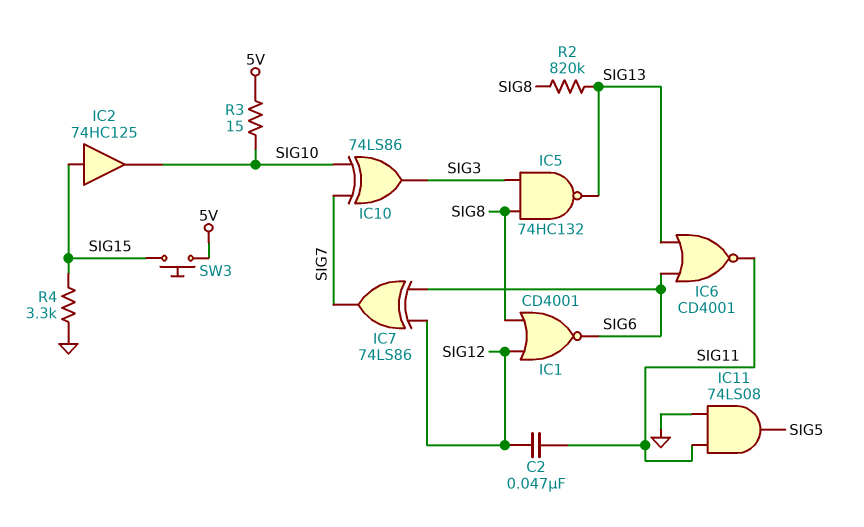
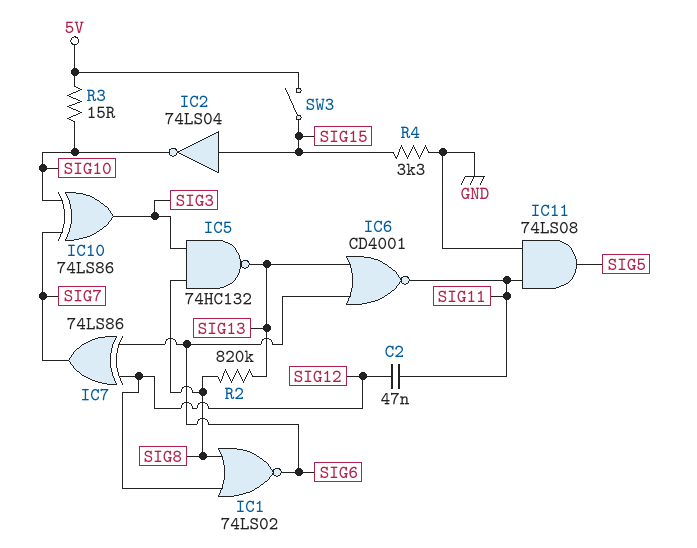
IC1: NOR CD4001 (in SIG8, in SIG12, out SIG6) -> NOR 74LS02 (in SIG8, in SIG12, out SIG6)
IC2: buffer 74HC125 (in SIG15, out SIG10) -> NOT 74LS04 (in SIG15, out SIG10)
SW3: button (5V, SIG15) -> switch (5V, SIG15)

